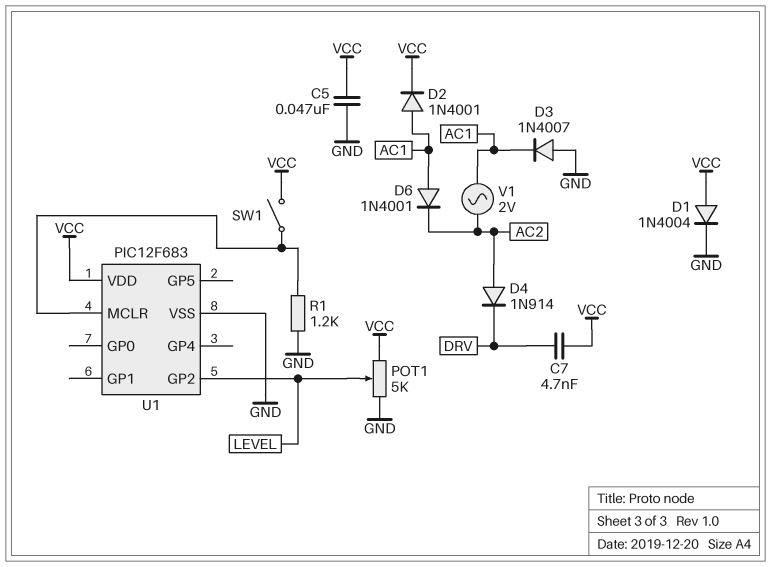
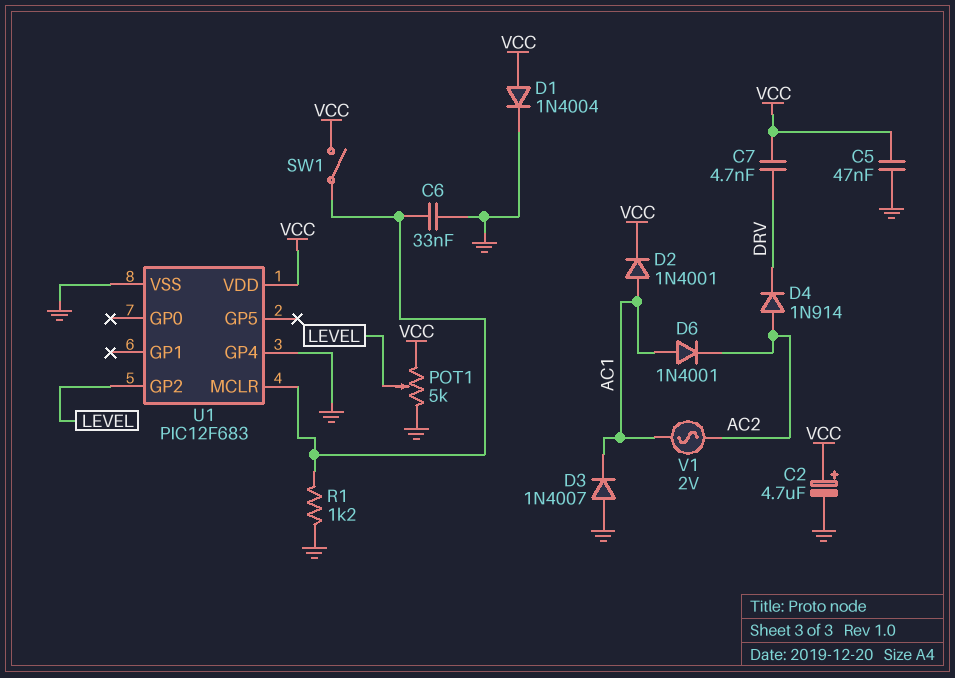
C2: none -> 4.7uF (plus VCC, minus GND)
C6: none -> 33nF (GND, U1/MCLR)
U1 pin GP4: none -> GND

